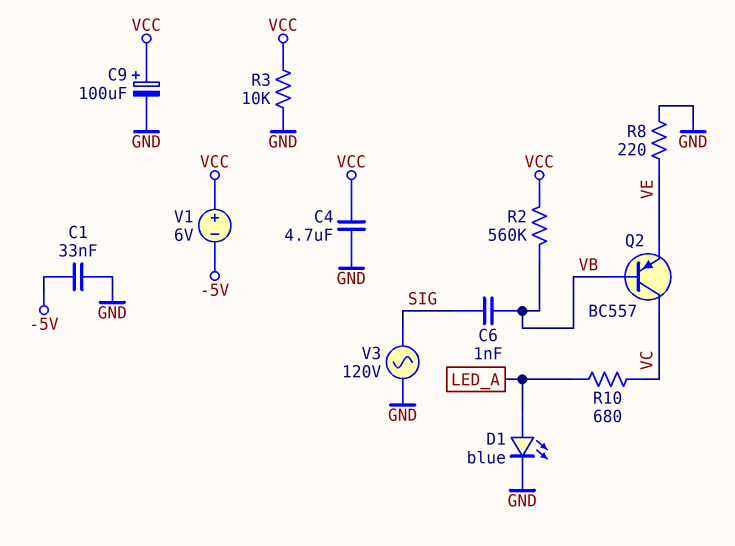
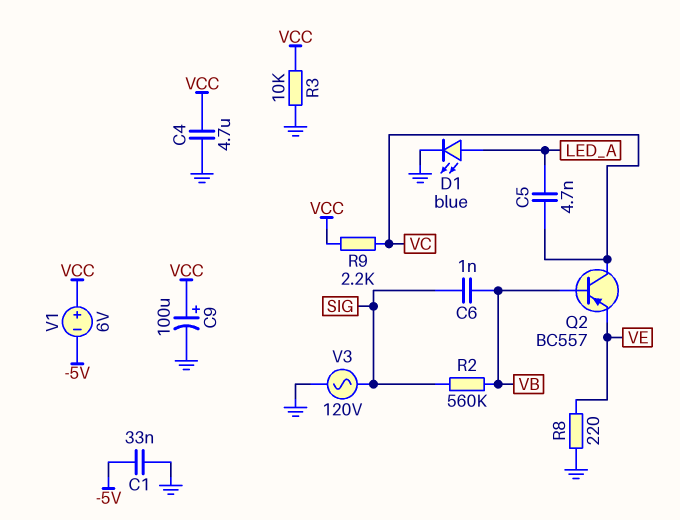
C5: none -> 4.7nF (LED_A, VC)
R2: 560k (VB, VCC) -> 560k (SIG, VB)
R9: none -> 2.2k (VC, VCC)
R10: 680 (LED_A, VC) -> none

